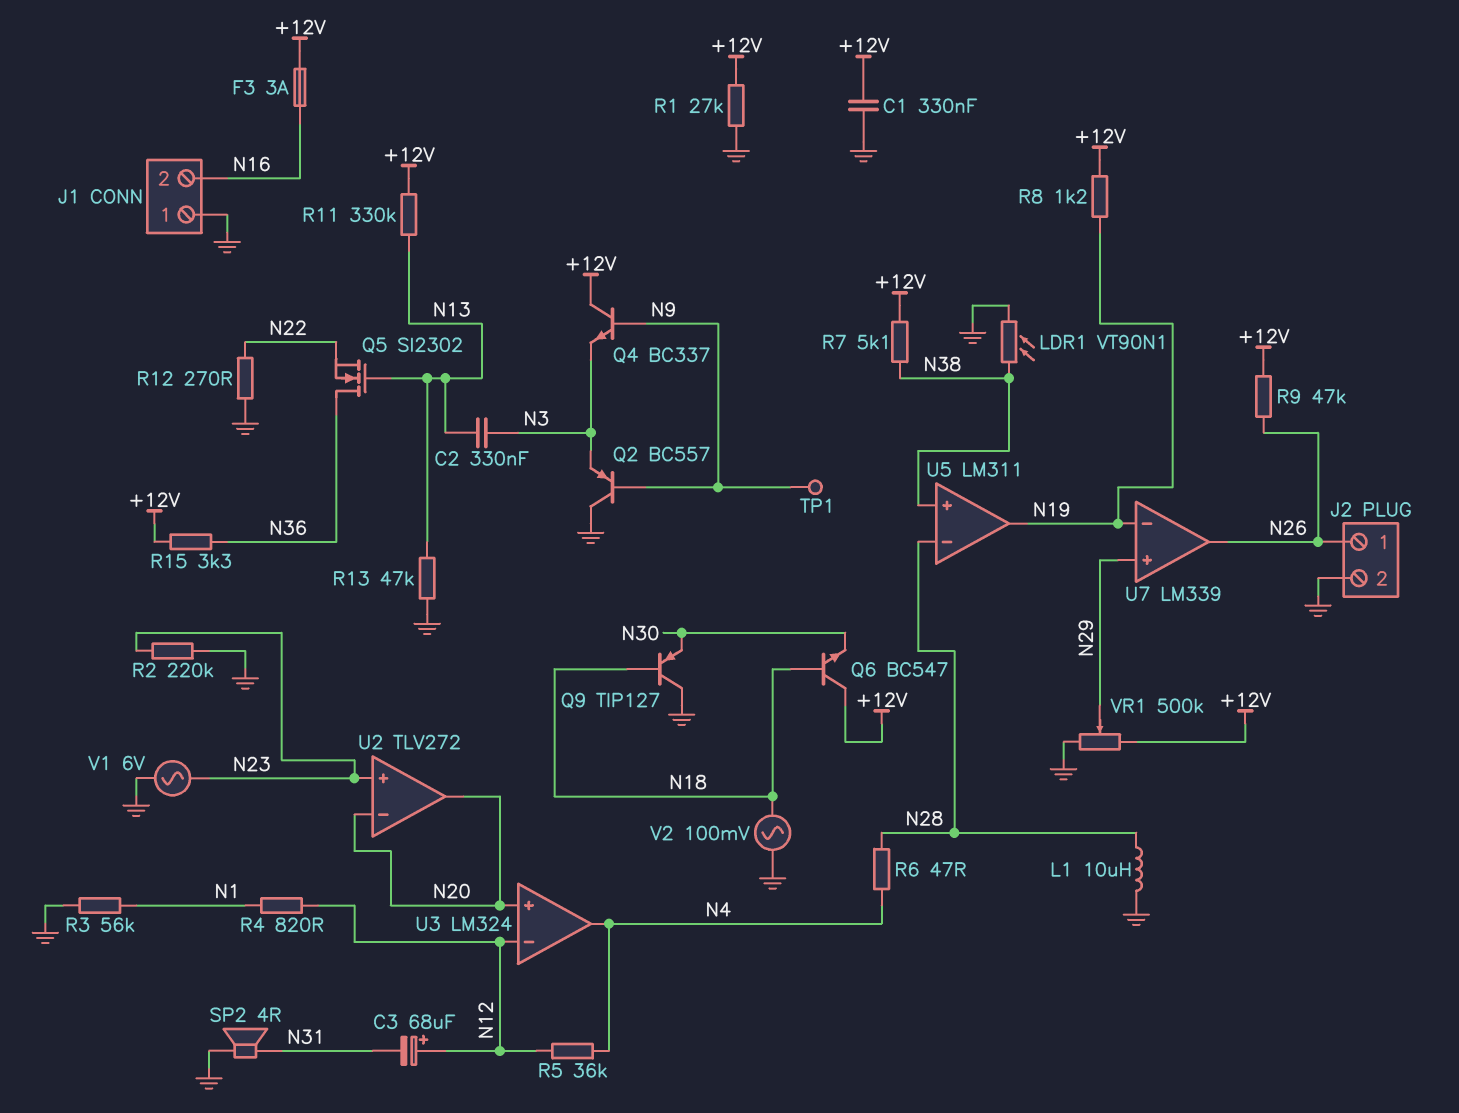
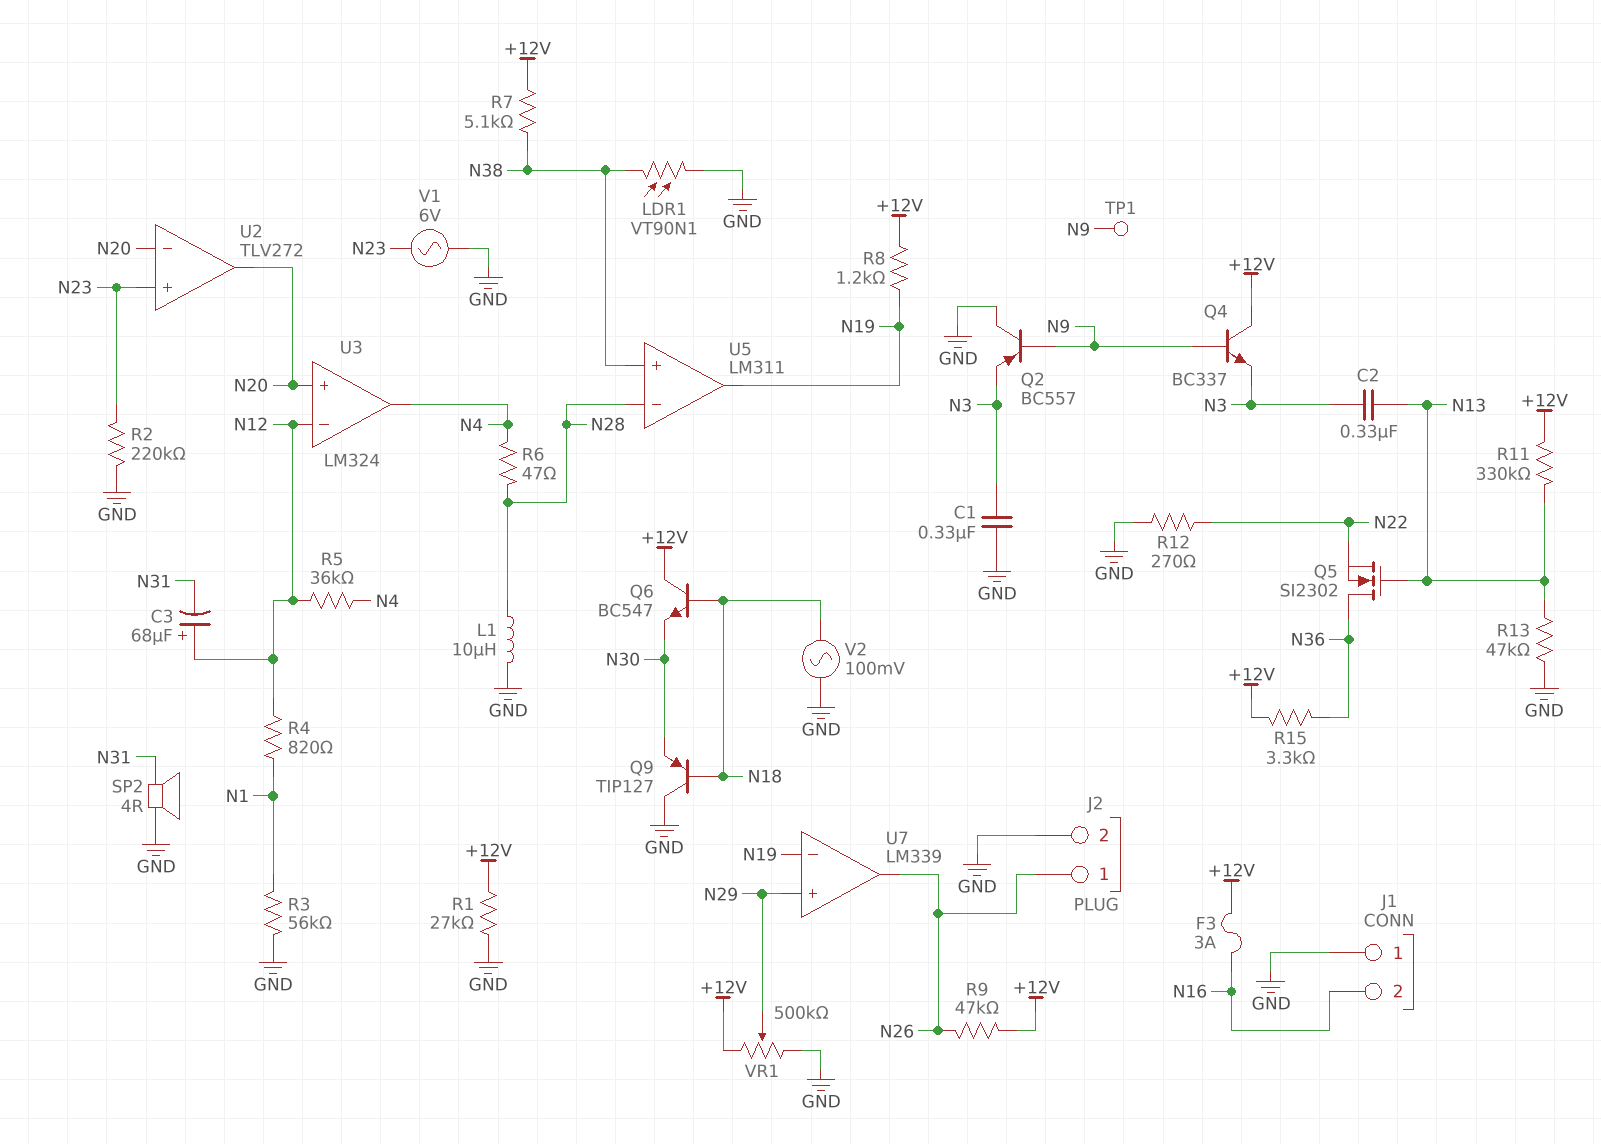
C1: 330nF (+12V, GND) -> 330nF (GND, N3)

